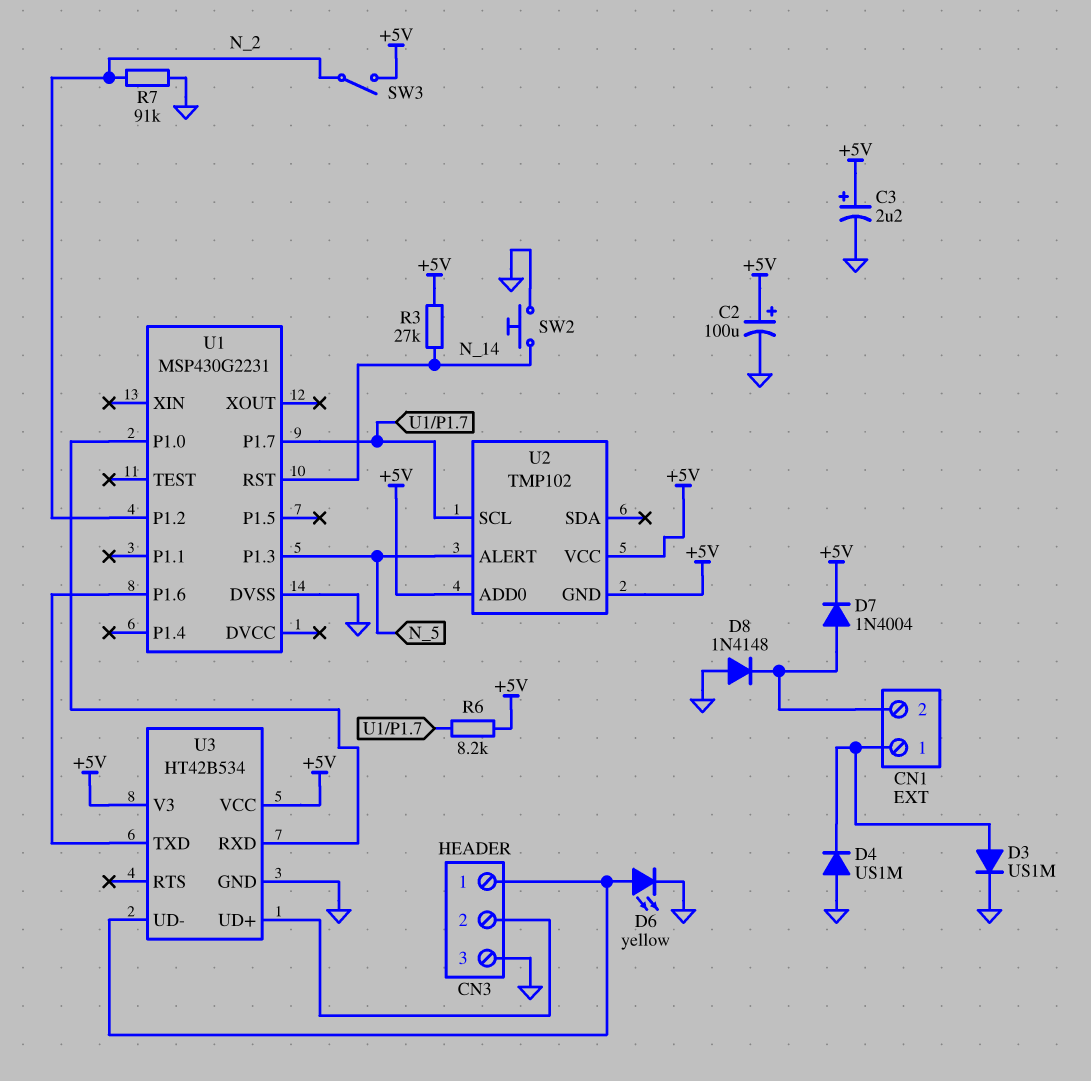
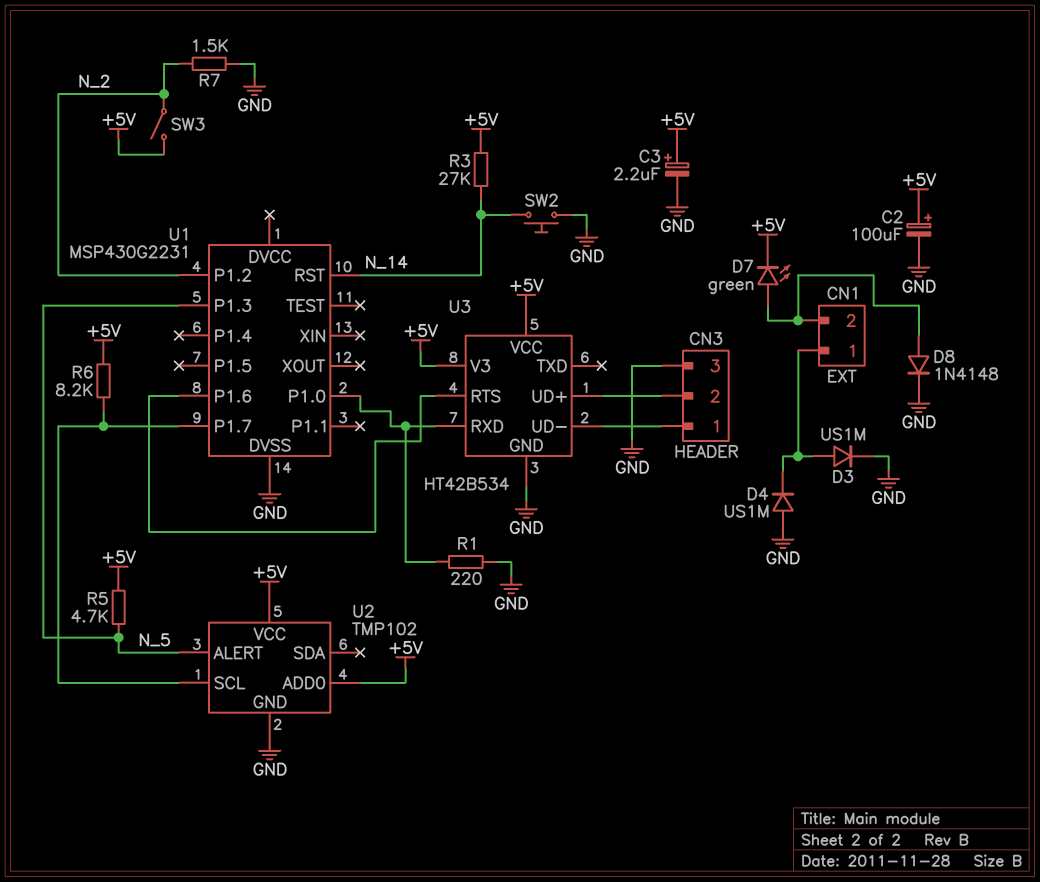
D6: LED yellow (A CN3/1, K GND) -> none
D7: diode 1N4004 (A CN1/2, K +5V) -> LED green (A CN1/2, K +5V)
D8: diode 1N4148 (A GND, K CN1/2) -> diode 1N4148 (A CN1/2, K GND)
R1: none -> 220 (GND, U1/P1.0)
R5: none -> 4.7k (+5V, N_5)
R7: 91k (GND, N_2) -> 1.5k (GND, N_2)
U2 pin GND: +5V -> GND
U3 pin RTS: none -> U1/P1.6
U3 pin TXD: U1/P1.6 -> none

